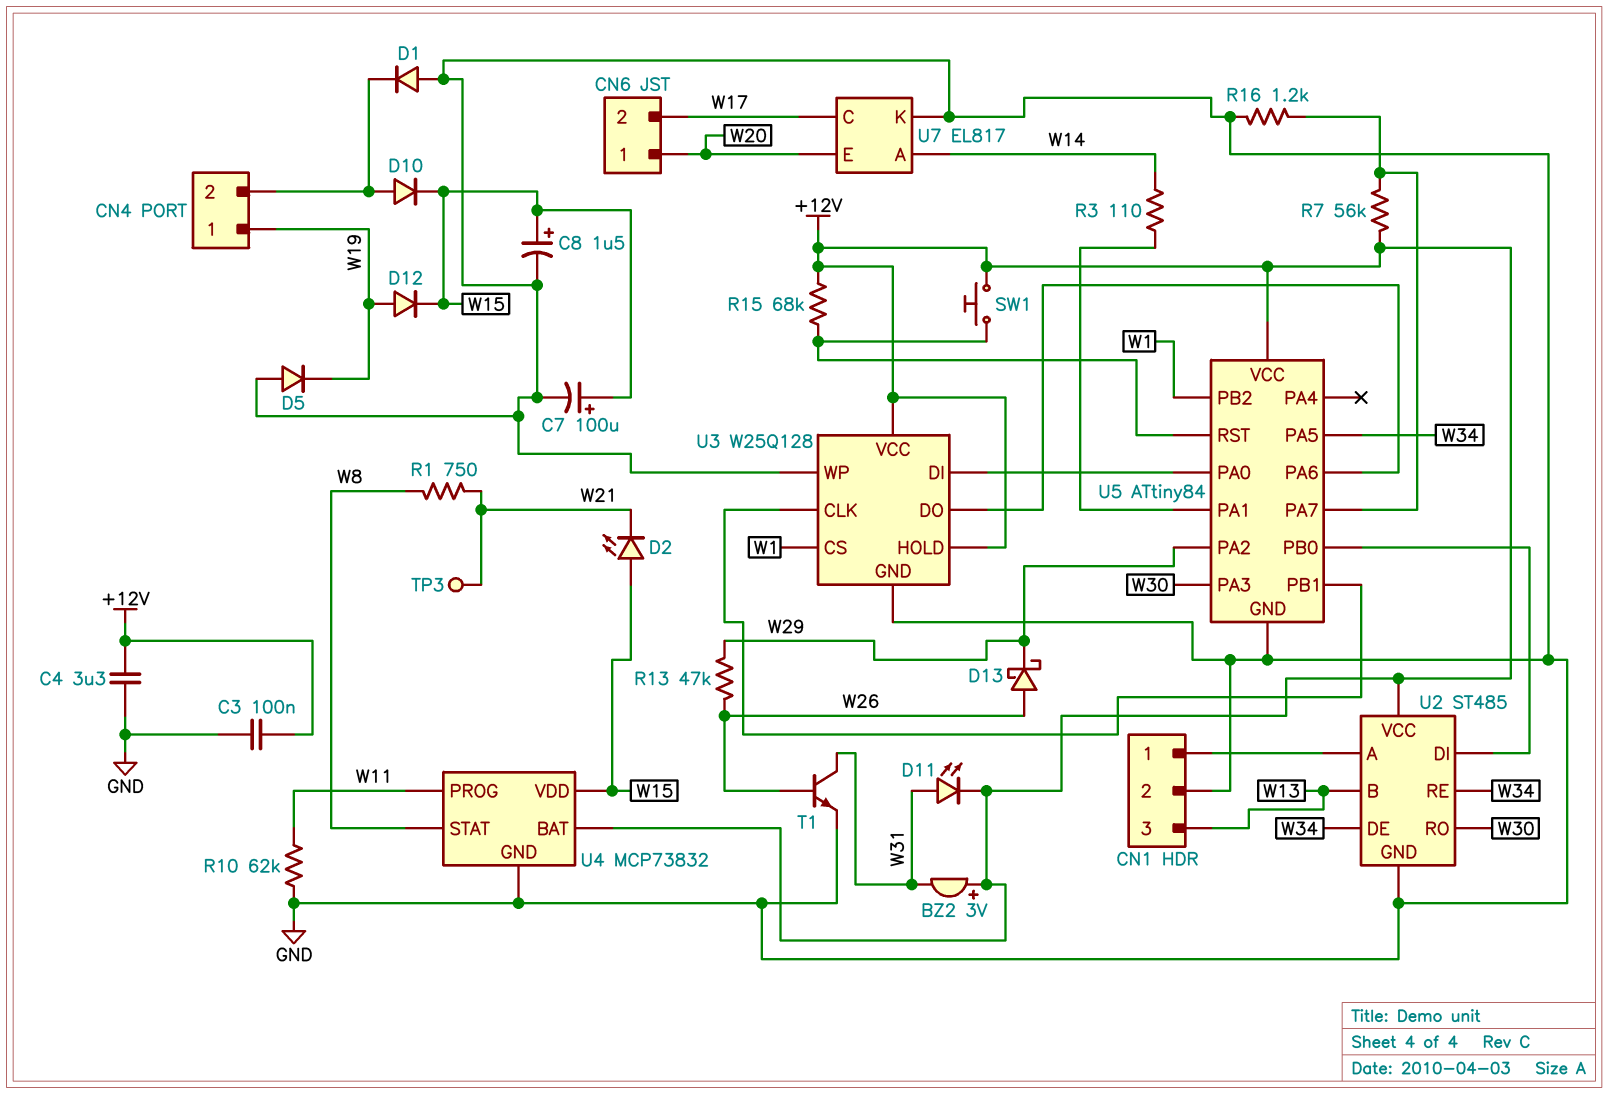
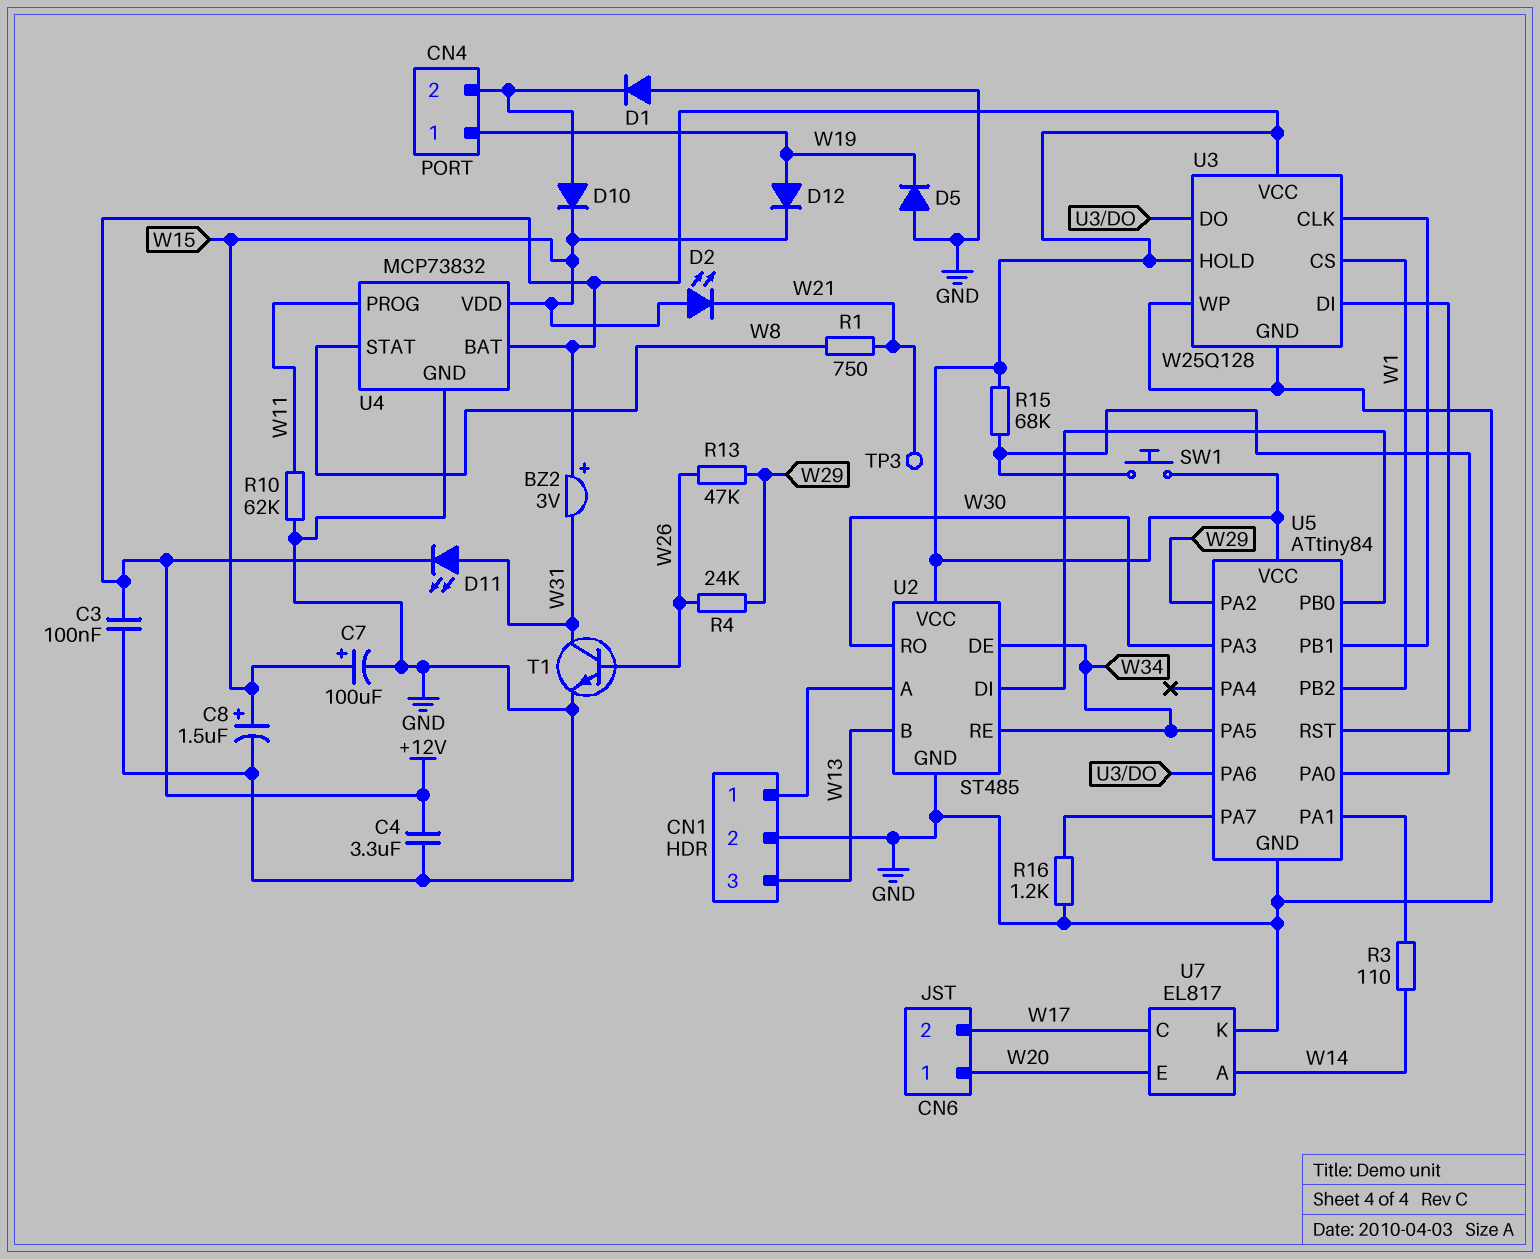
D13: schottky (A W26, K W29) -> none
R4: none -> 24k (W26, W29)
R7: 56k (+12V, U5/PA7) -> none

